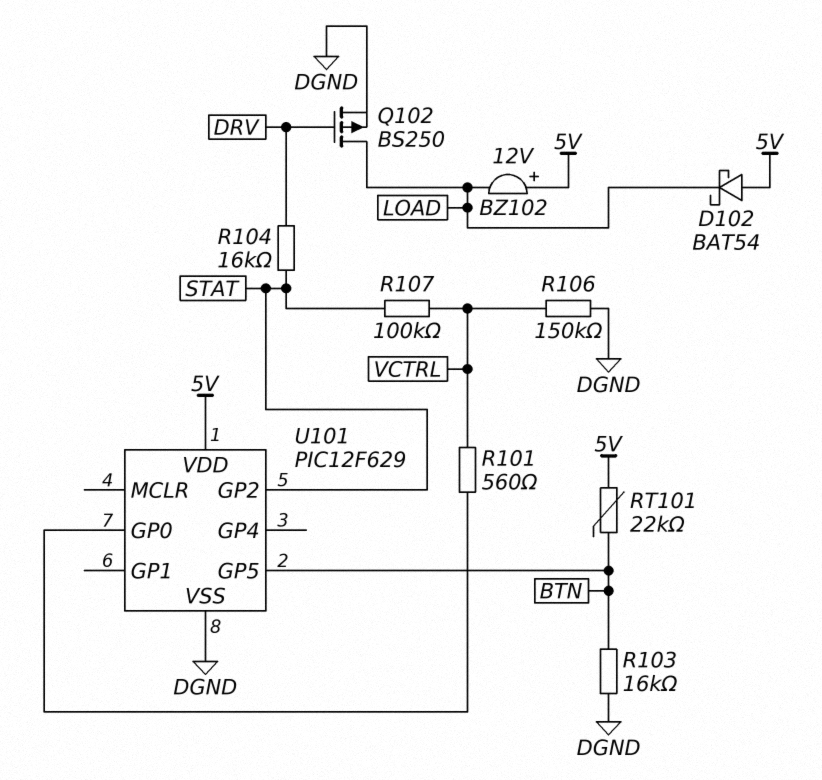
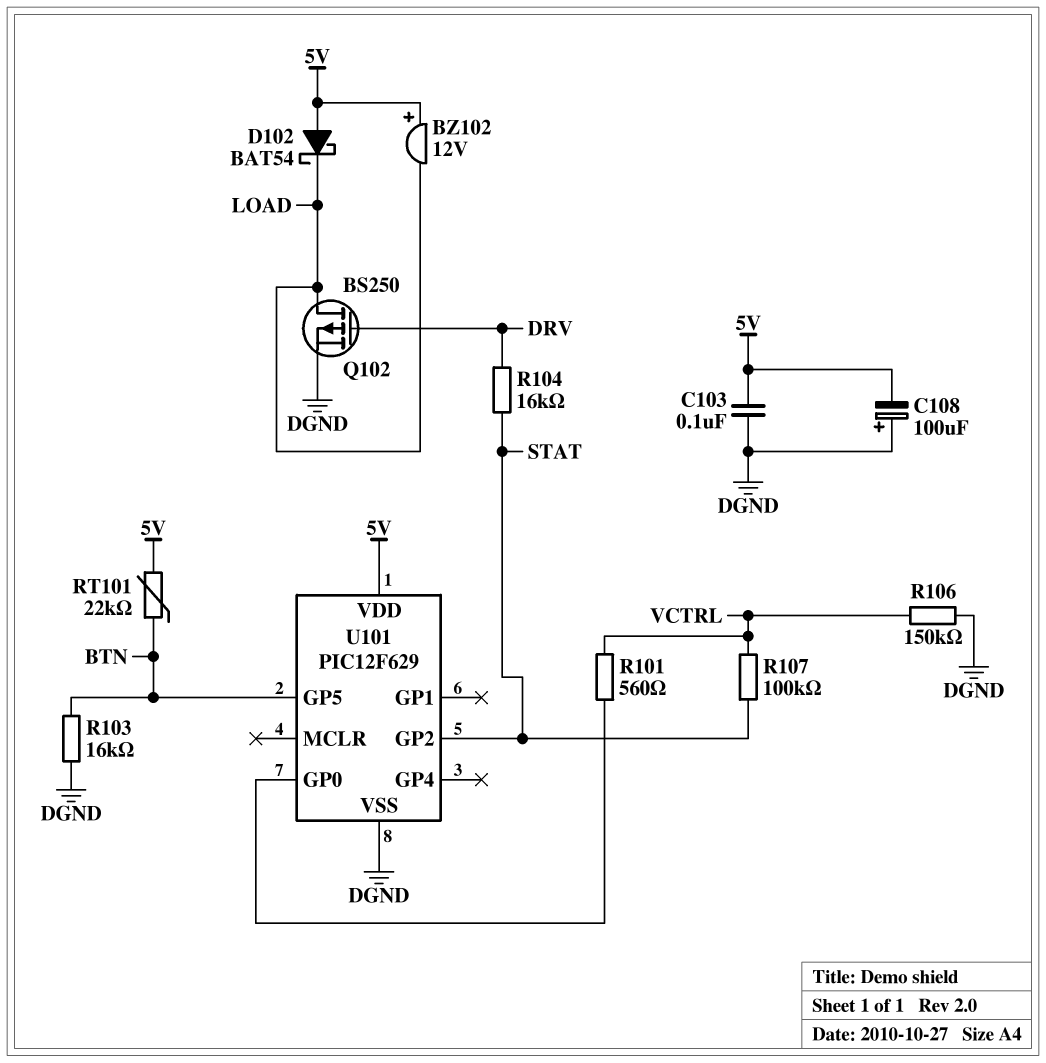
C103: none -> 100nF (5V, DGND)
C108: none -> 100uF (plus DGND, minus 5V)

